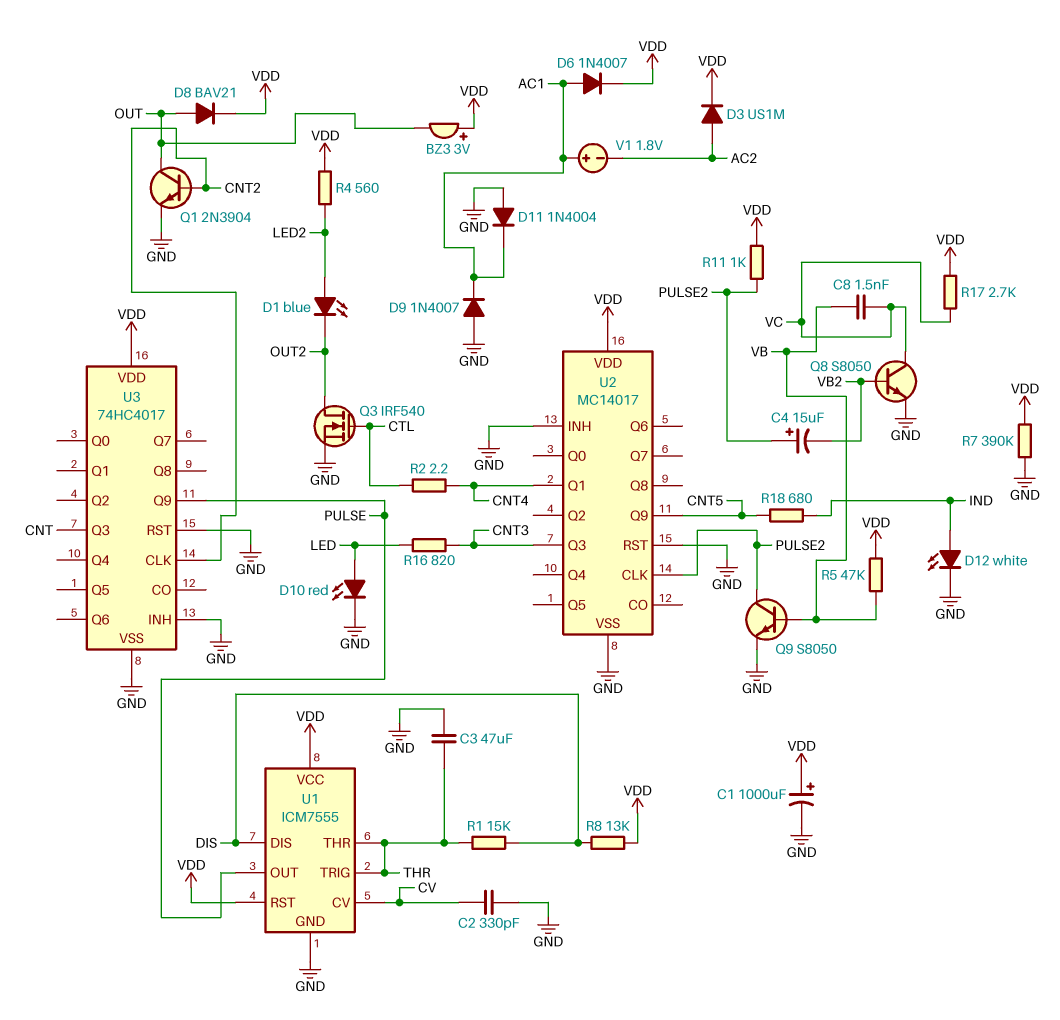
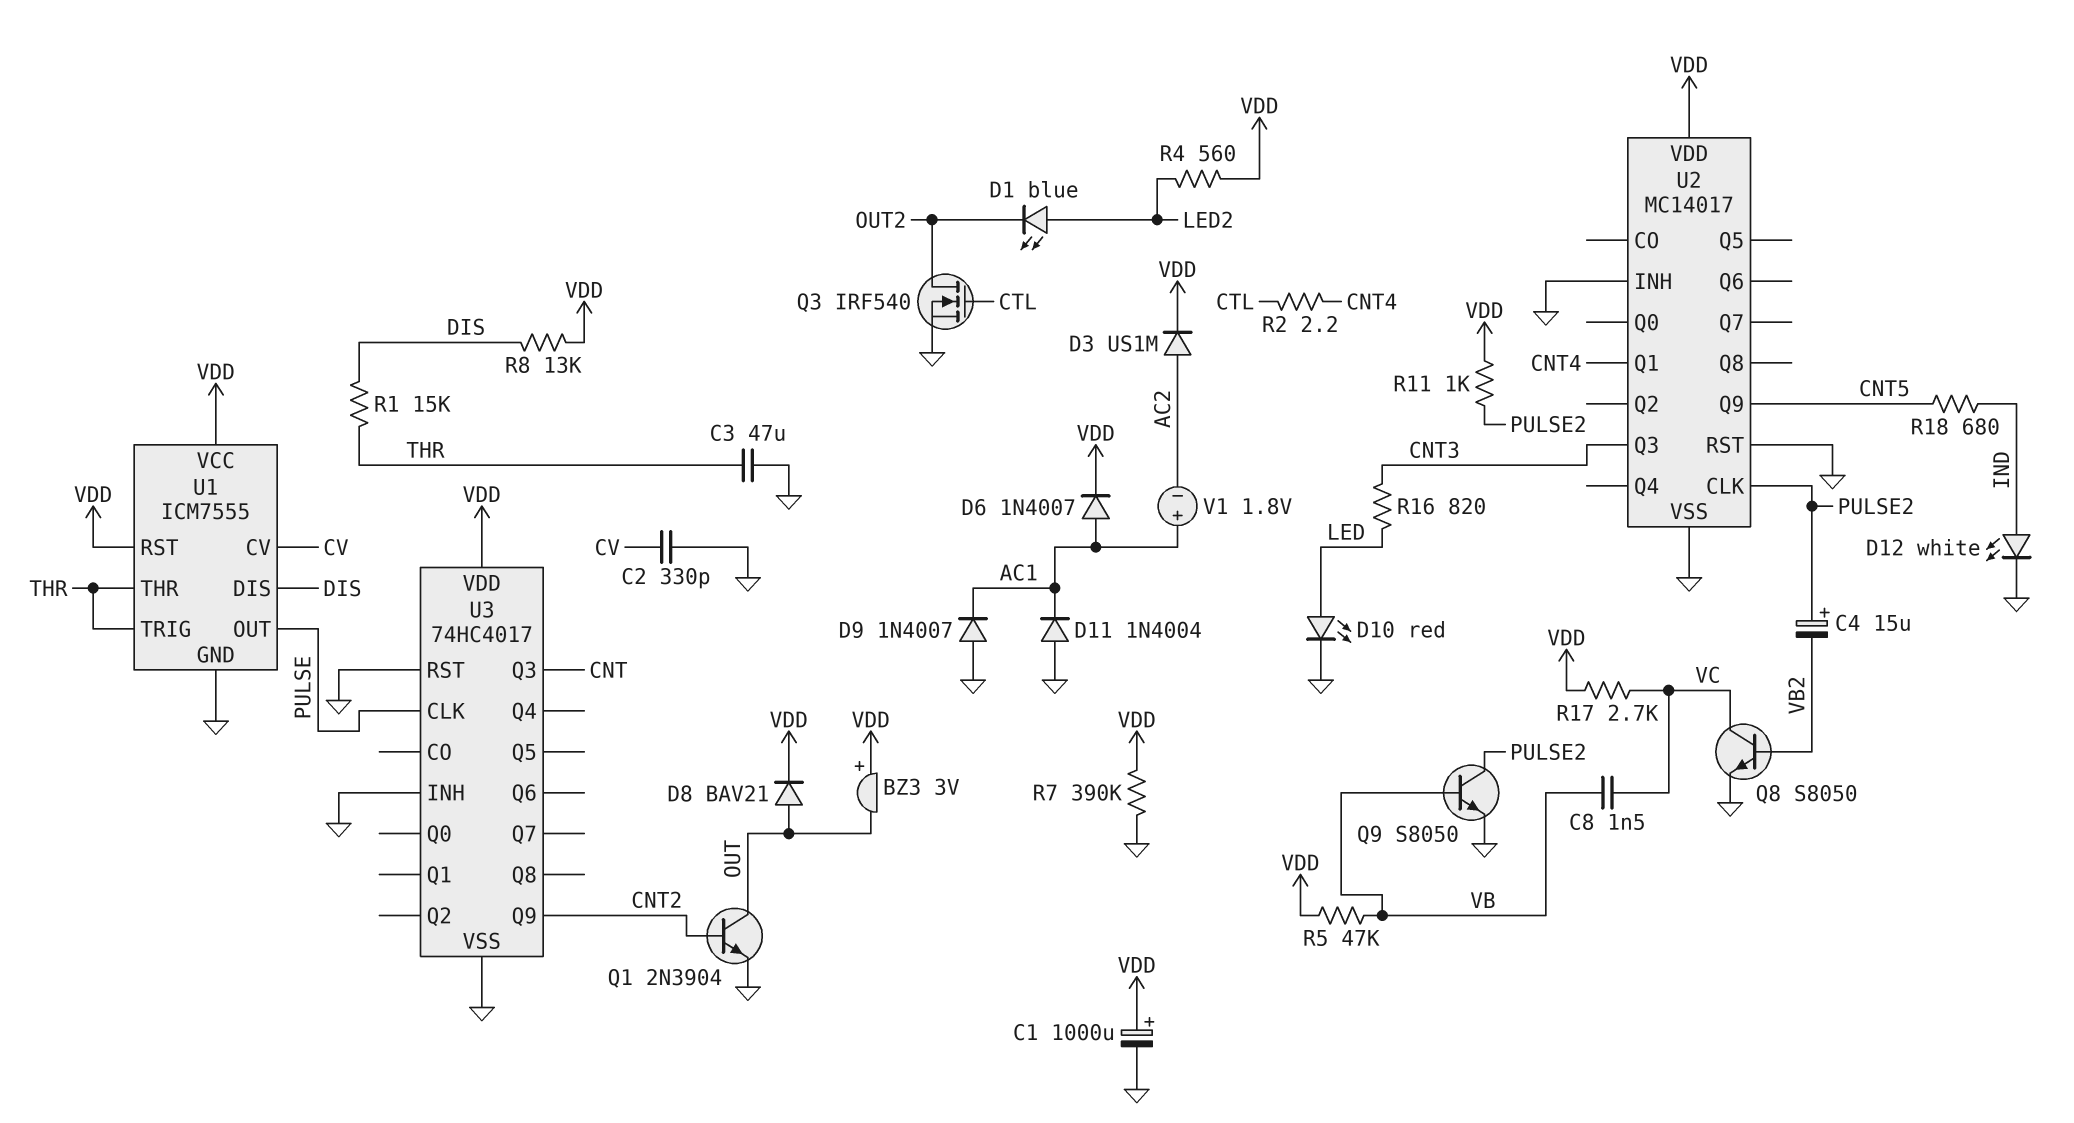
U3 pin CLK: CNT2 -> PULSE
U3 pin Q9: PULSE -> CNT2

